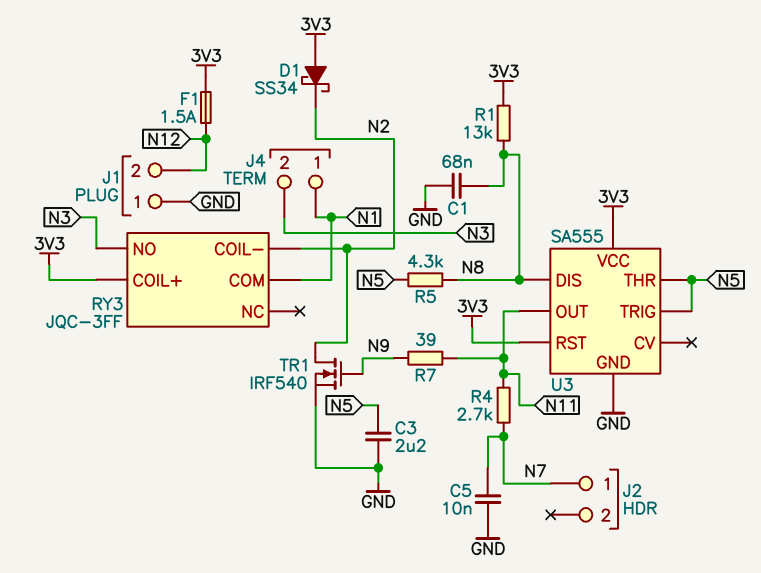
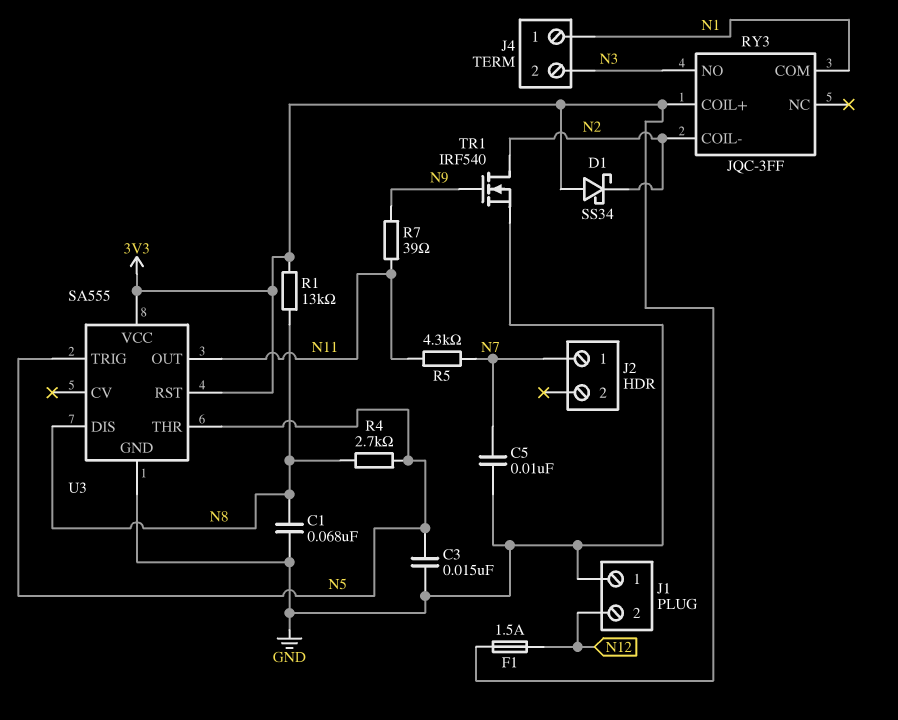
C3: 2.2uF (GND, N5) -> 15nF (GND, N5)
R4: 2.7k (N7, N11) -> 2.7k (N5, N8)
R5: 4.3k (N5, N8) -> 4.3k (N7, N11)

